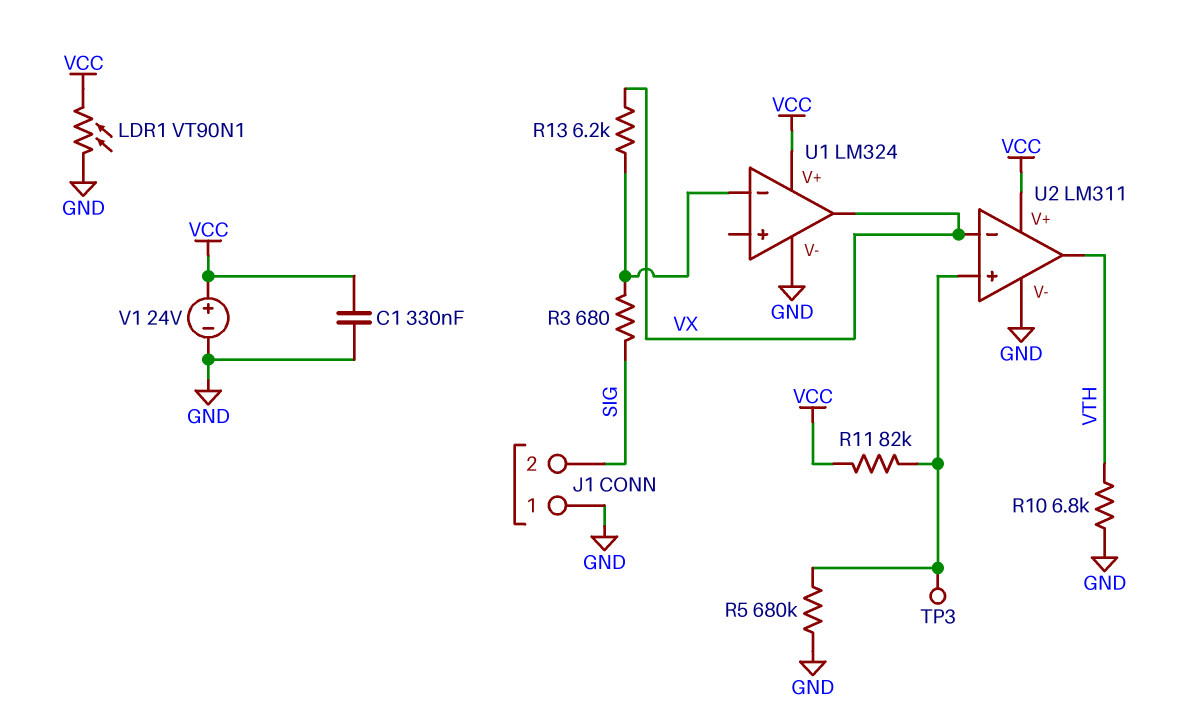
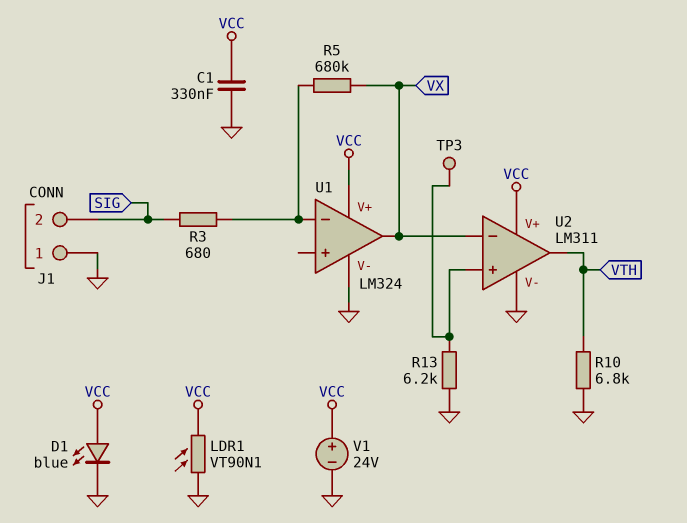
D1: none -> LED blue (A VCC, K GND)
R5: 680k (GND, U2/in+) -> 680k (U1/in-, VX)
R11: 82k (U2/in+, VCC) -> none
R13: 6.2k (U1/in-, VX) -> 6.2k (GND, U2/in+)

